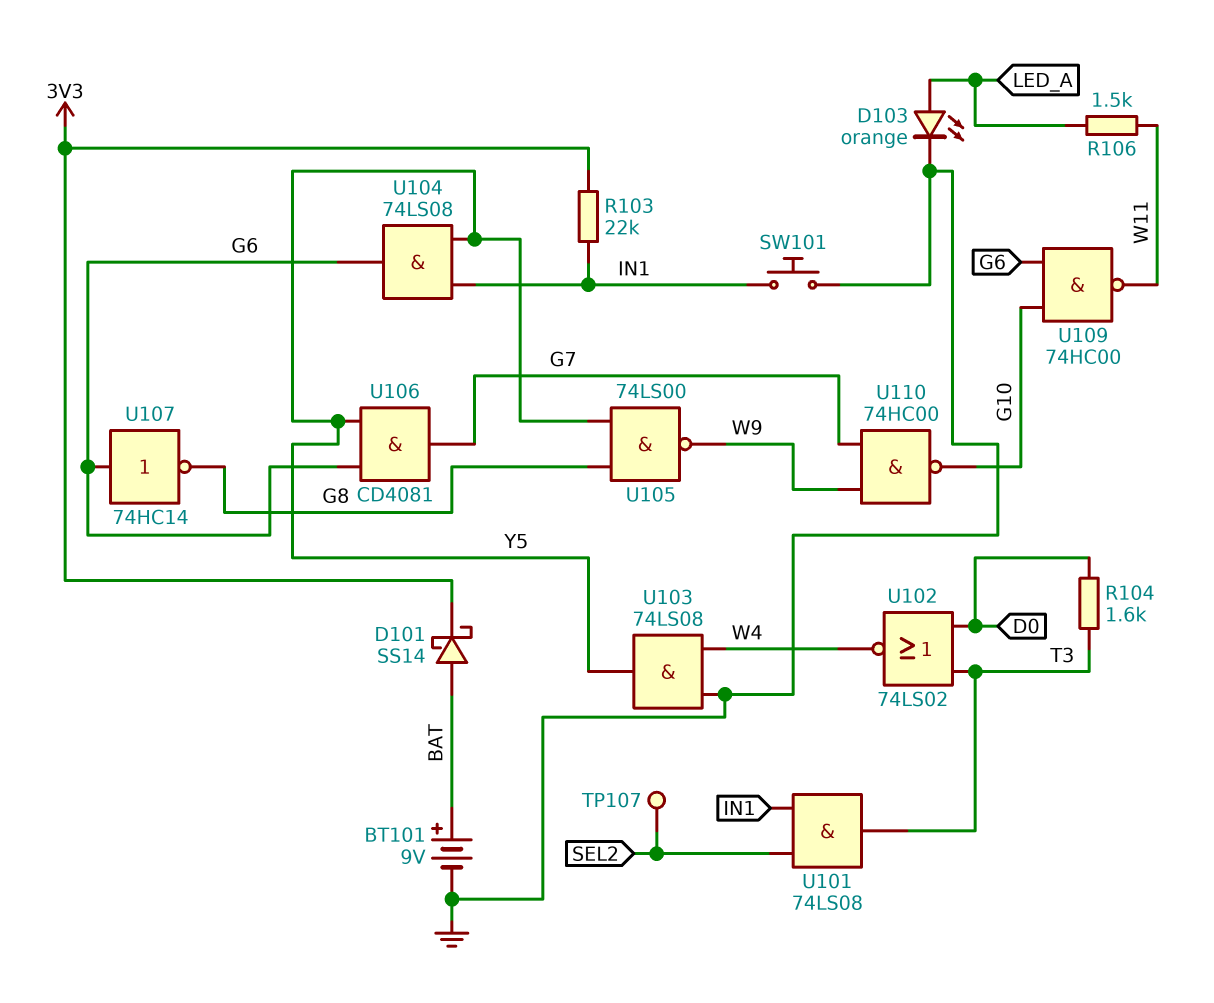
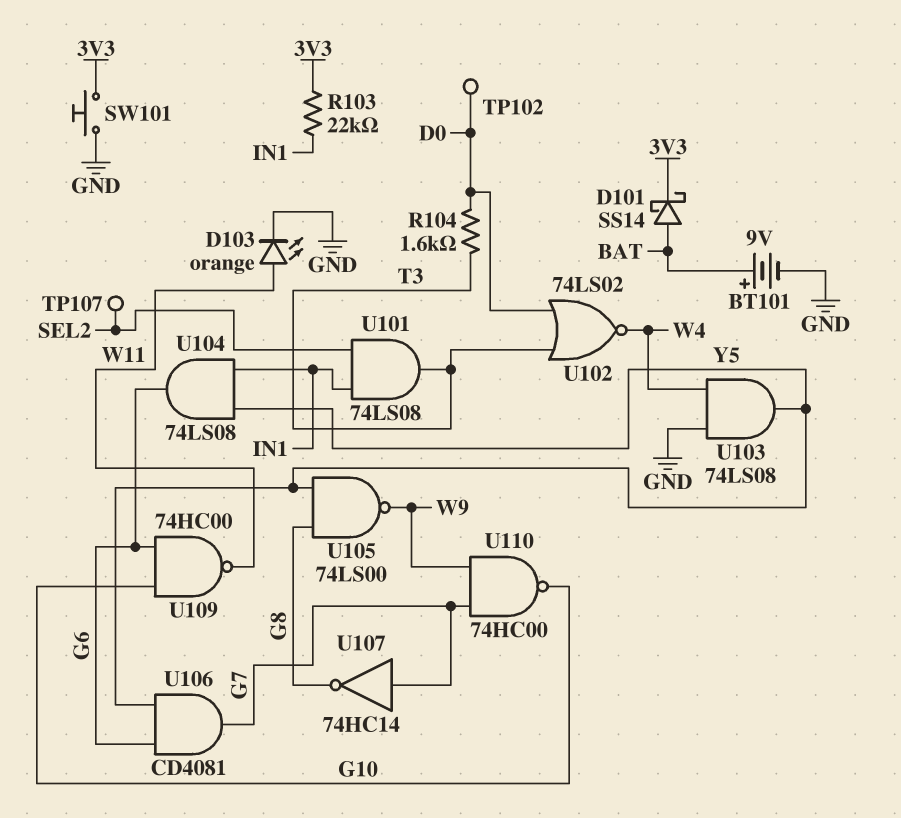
D103: LED orange (A LED_A, K GND) -> LED orange (A W11, K GND)
R106: 1.5k (LED_A, W11) -> none
SW101: button (GND, IN1) -> button (3V3, GND)
TP102: none -> test point (D0)
U107: NOT 74HC14 (in G6, out G8) -> NOT 74HC14 (in G7, out G8)

